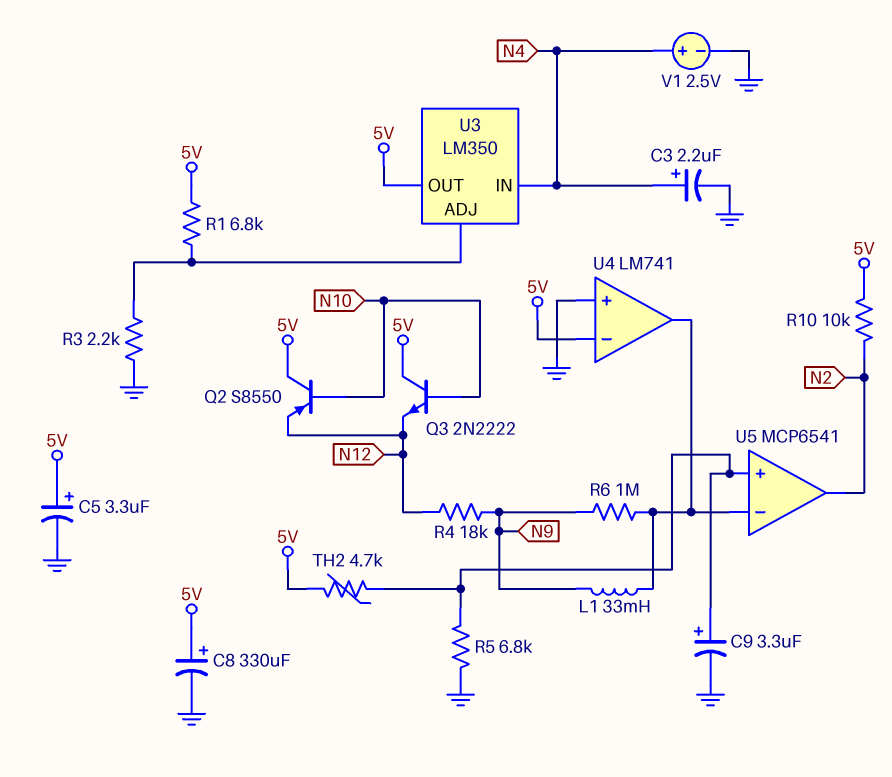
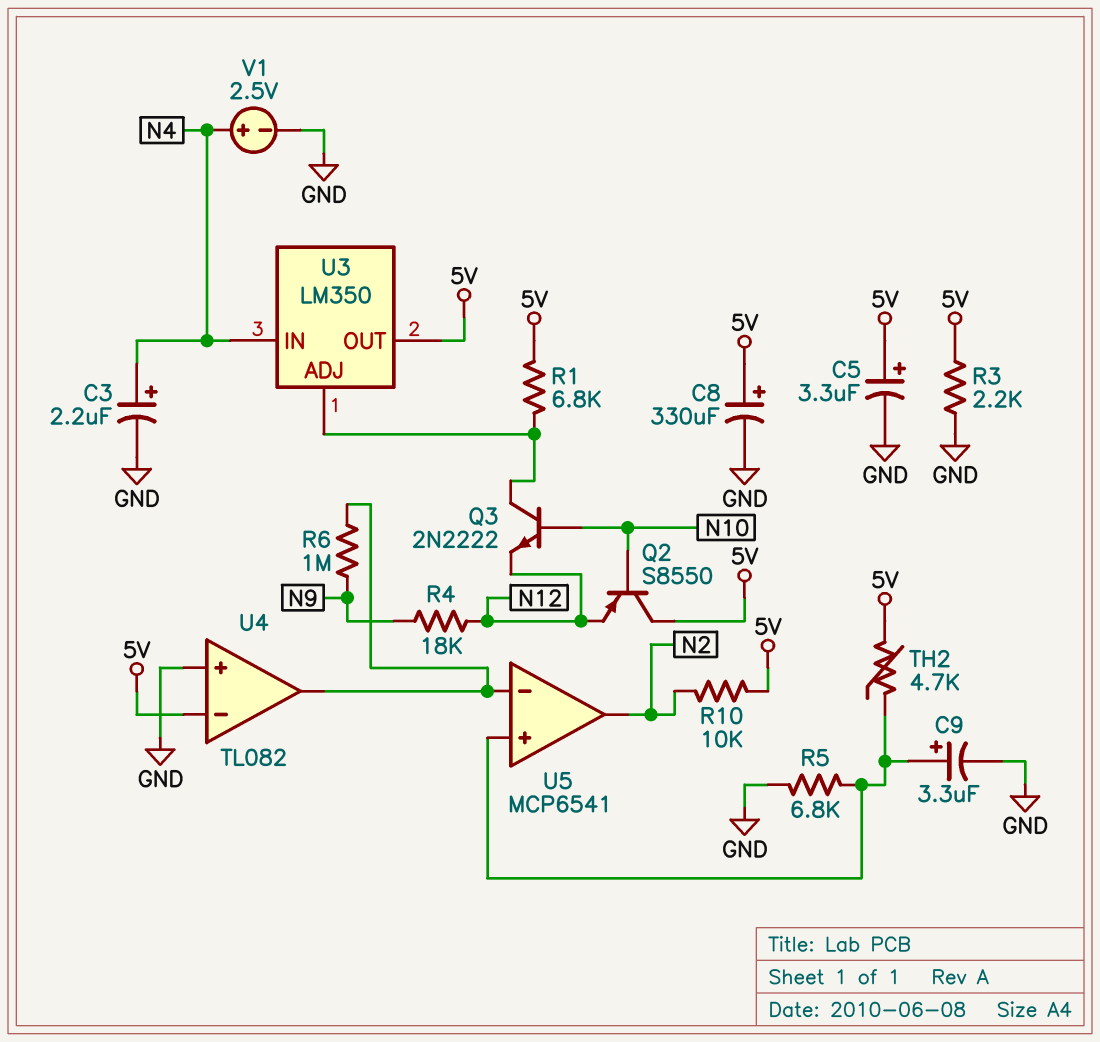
L1: 33mH (N9, U4/out) -> none
Q3: NPN 2N2222 (B N10, C 5V, E N12) -> NPN 2N2222 (B N10, C U3/ADJ, E N12)
R3: 2.2k (GND, U3/ADJ) -> 2.2k (5V, GND)
U4: LM741 -> TL082

